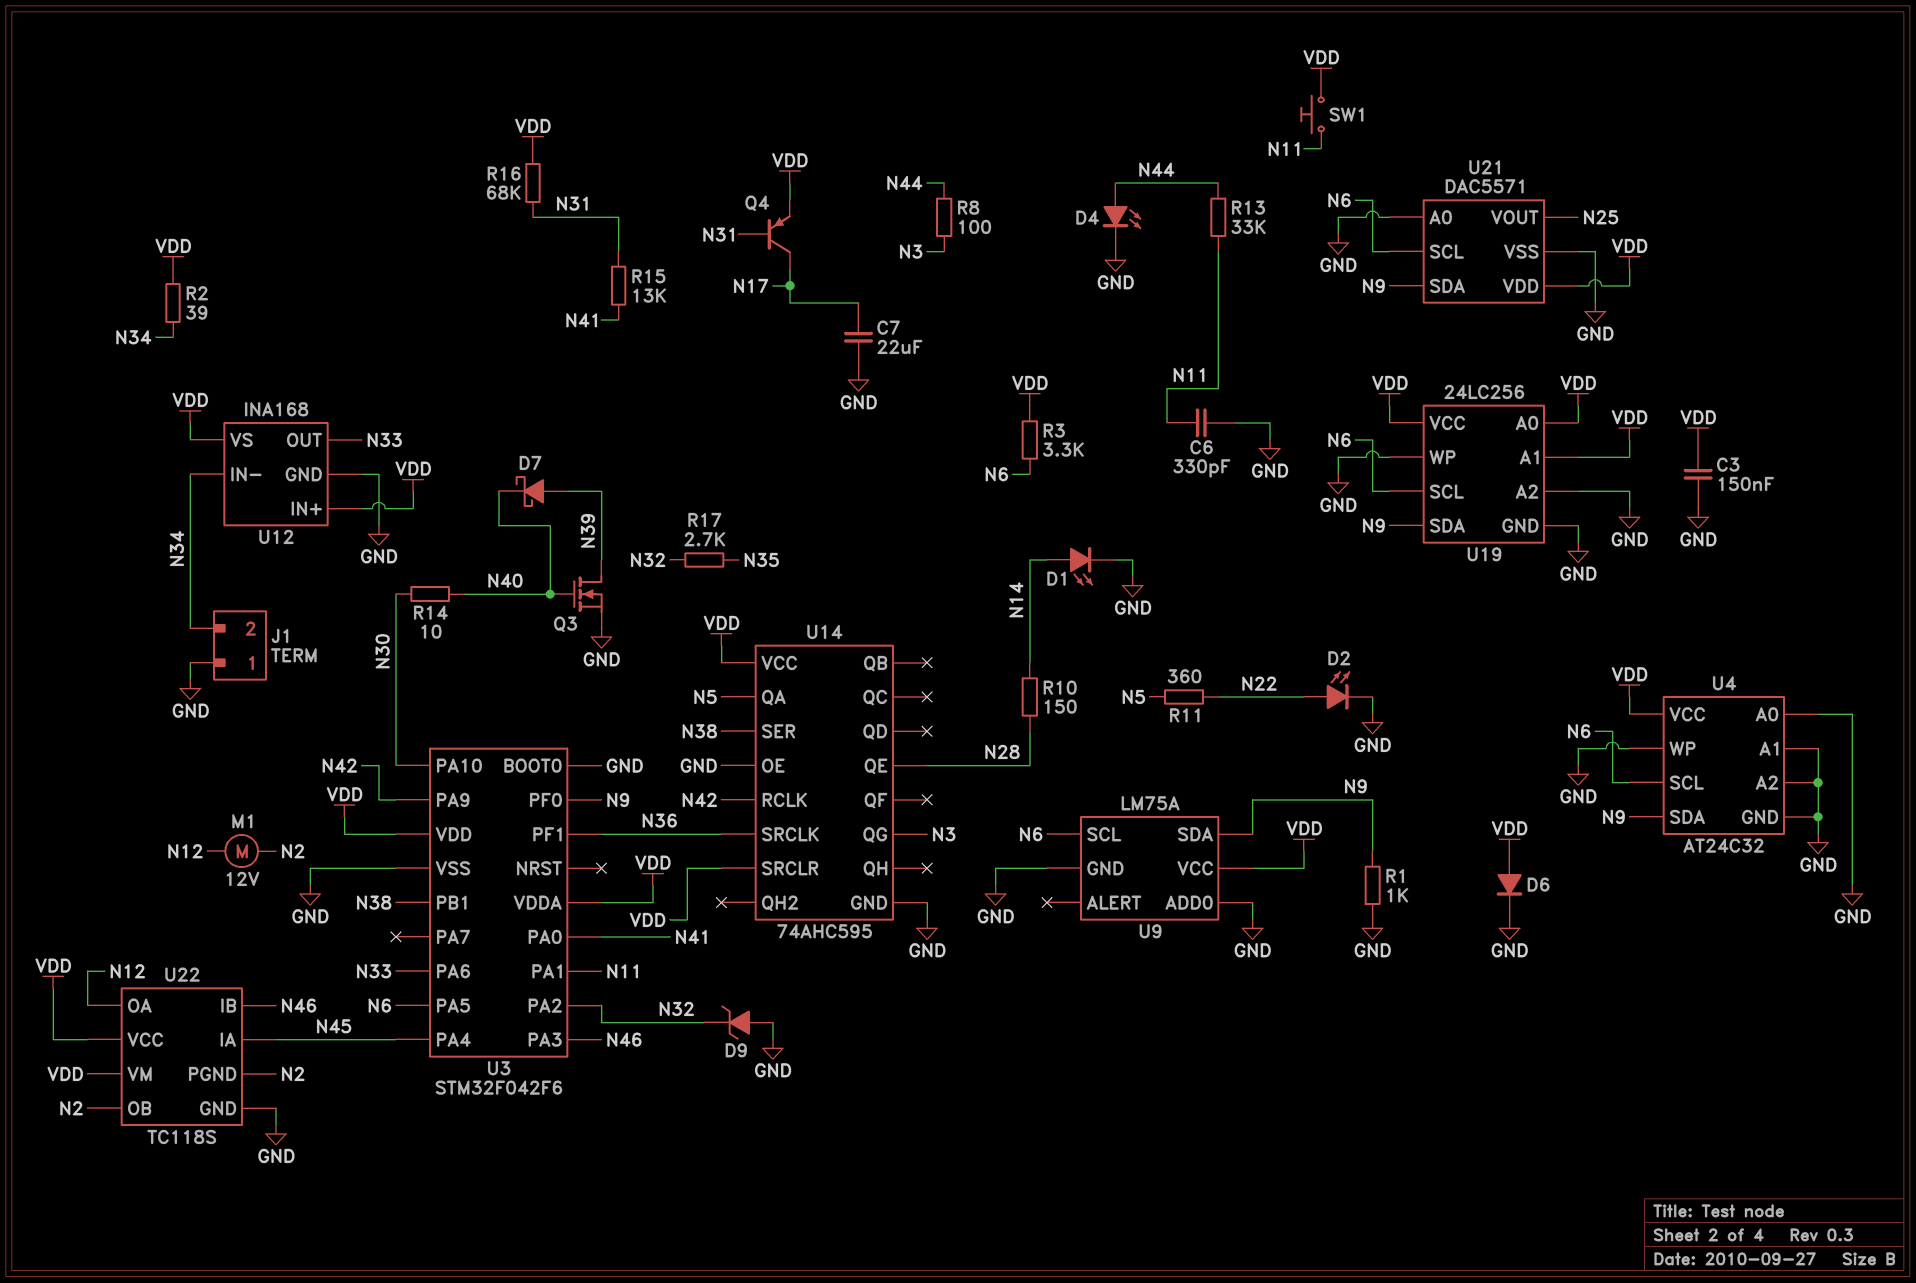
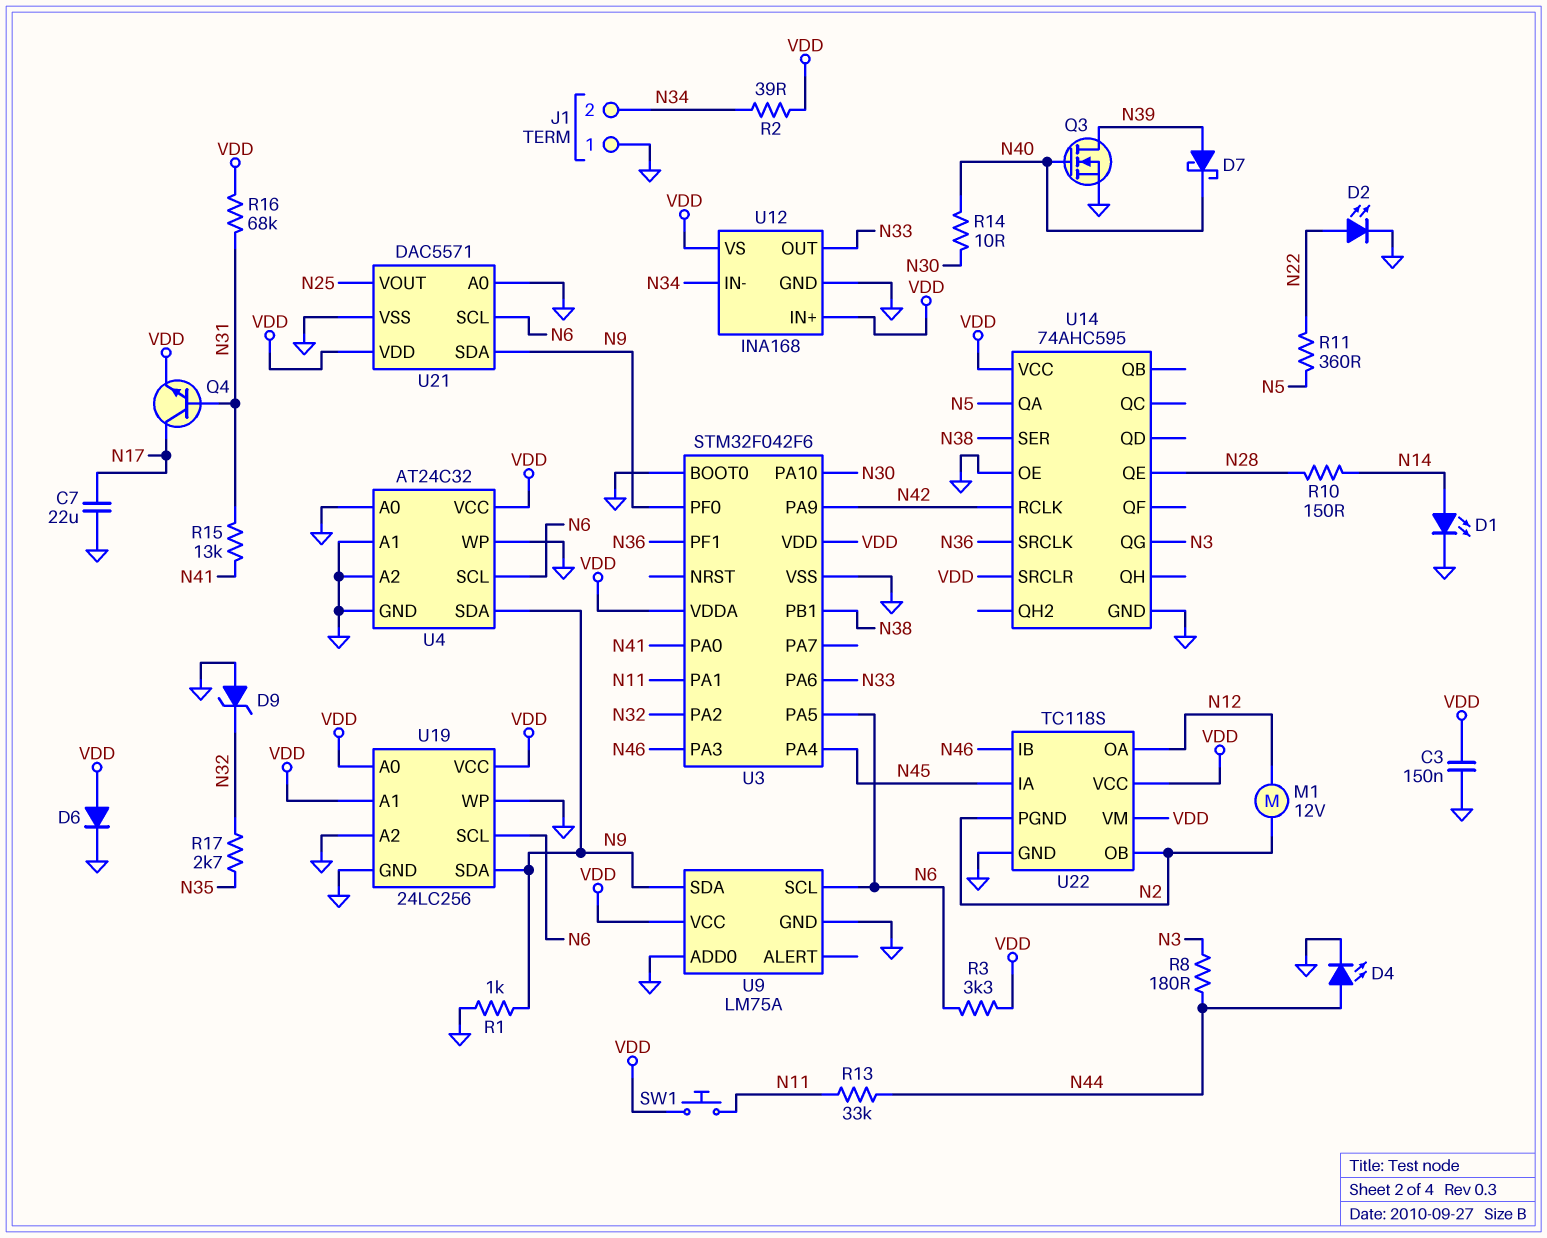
C6: 330pF (GND, N11) -> none
Q4: PNP (B N31, C N17, E VDD) -> NPN (B N31, C N17, E VDD)
R8: 100 (N3, N44) -> 180 (N3, N44)

